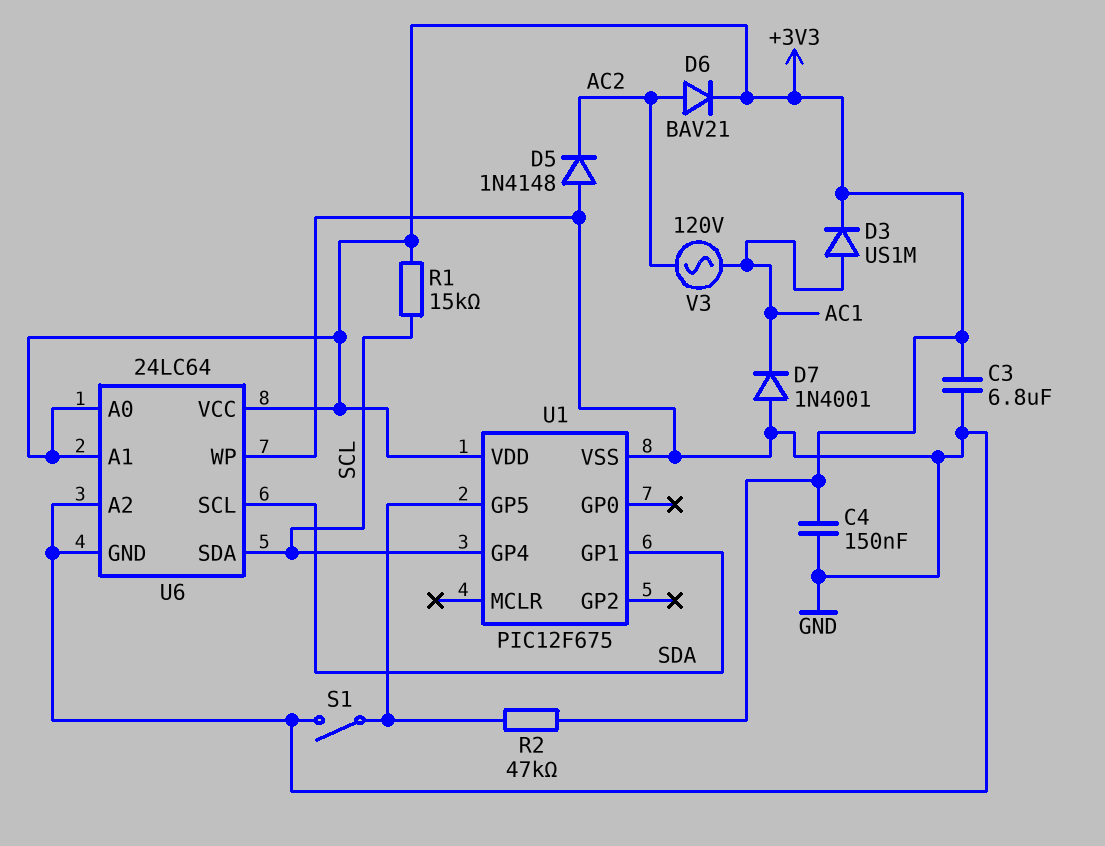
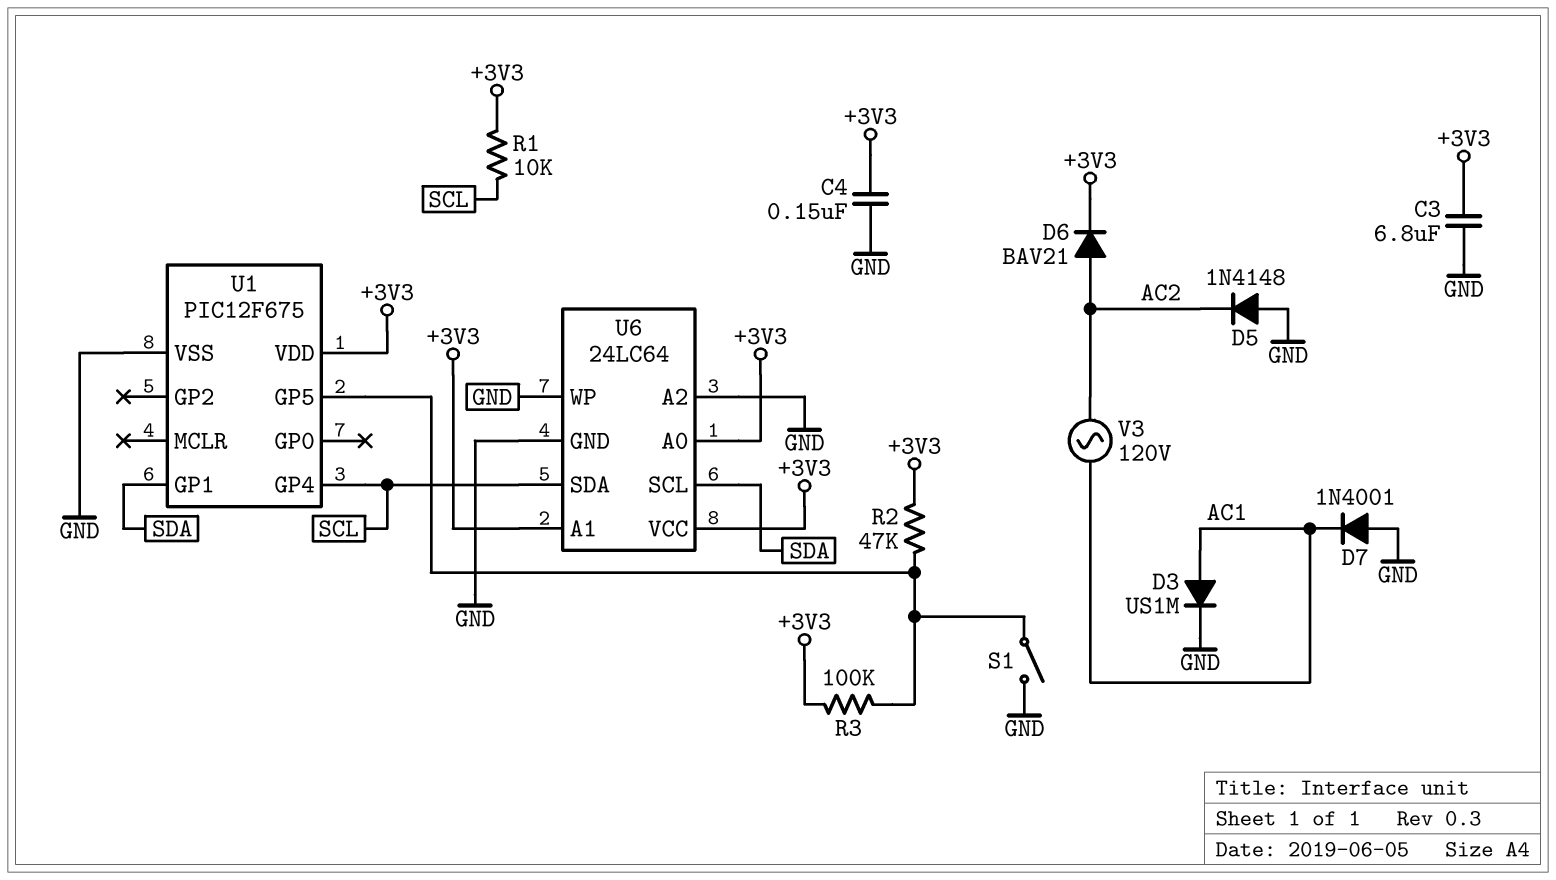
D3: diode US1M (A AC1, K +3V3) -> diode US1M (A AC1, K GND)
R1: 15k (+3V3, SCL) -> 10k (+3V3, SCL)
R3: none -> 100k (+3V3, U1/GP5)

